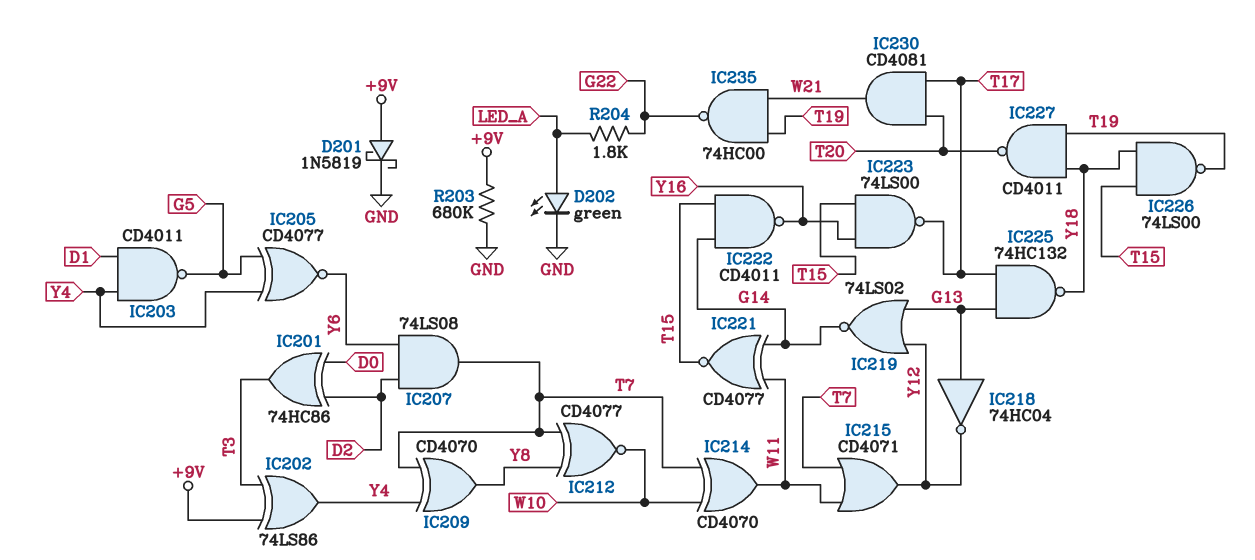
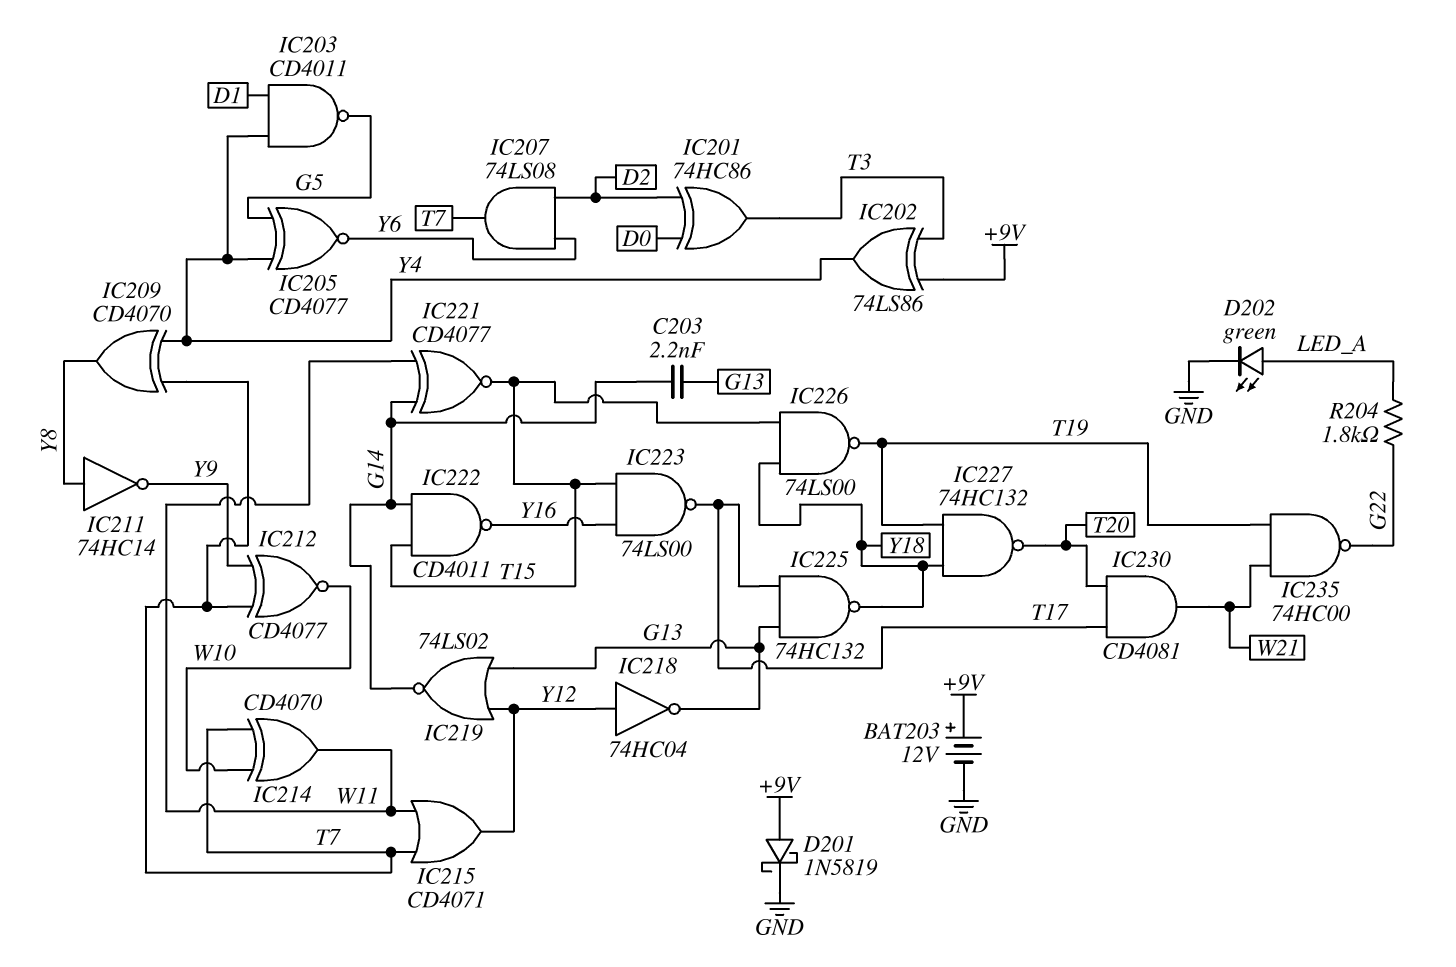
BAT203: none -> 12V (plus +9V, minus GND)
C203: none -> 2.2nF (G13, G14)
IC211: none -> NOT 74HC14 (in Y8, out Y9)
IC212: XNOR CD4077 (in T7, in Y8, out W10) -> XNOR CD4077 (in T7, in Y9, out W10)
IC218: NOT 74HC04 (in G13, out Y12) -> NOT 74HC04 (in Y12, out G13)
IC227: NAND CD4011 (in T19, in Y18, out T20) -> NAND 74HC132 (in T19, in Y18, out T20)
R203: 680k (+9V, GND) -> none

